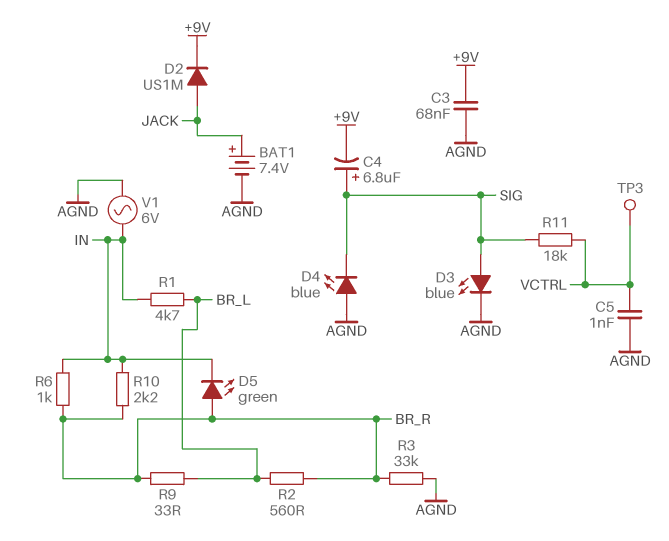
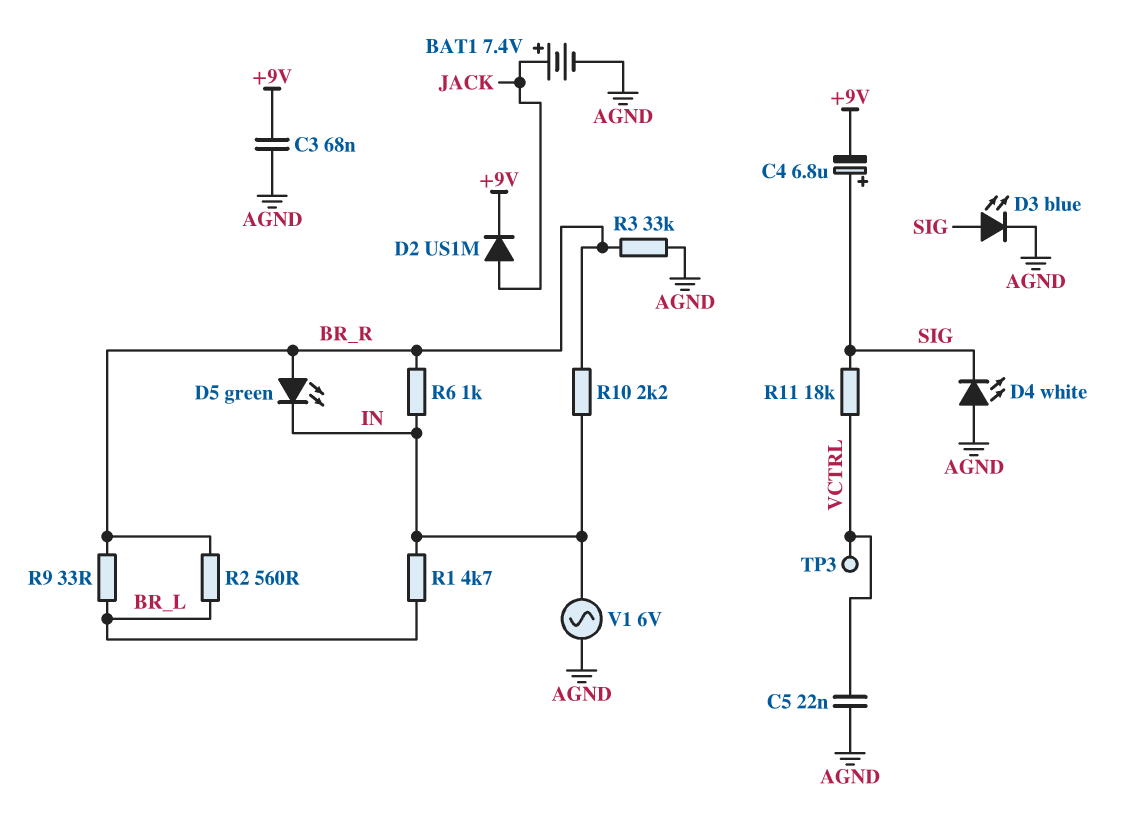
C5: 1nF (AGND, VCTRL) -> 22nF (AGND, VCTRL)
D4: LED blue (A AGND, K SIG) -> LED white (A AGND, K SIG)

